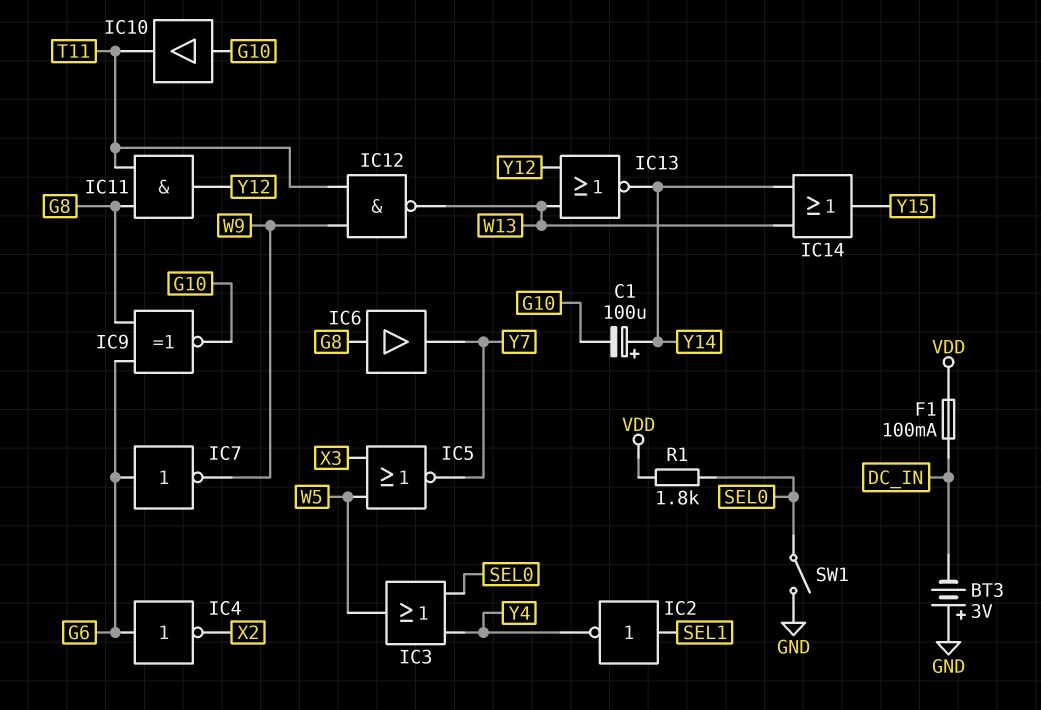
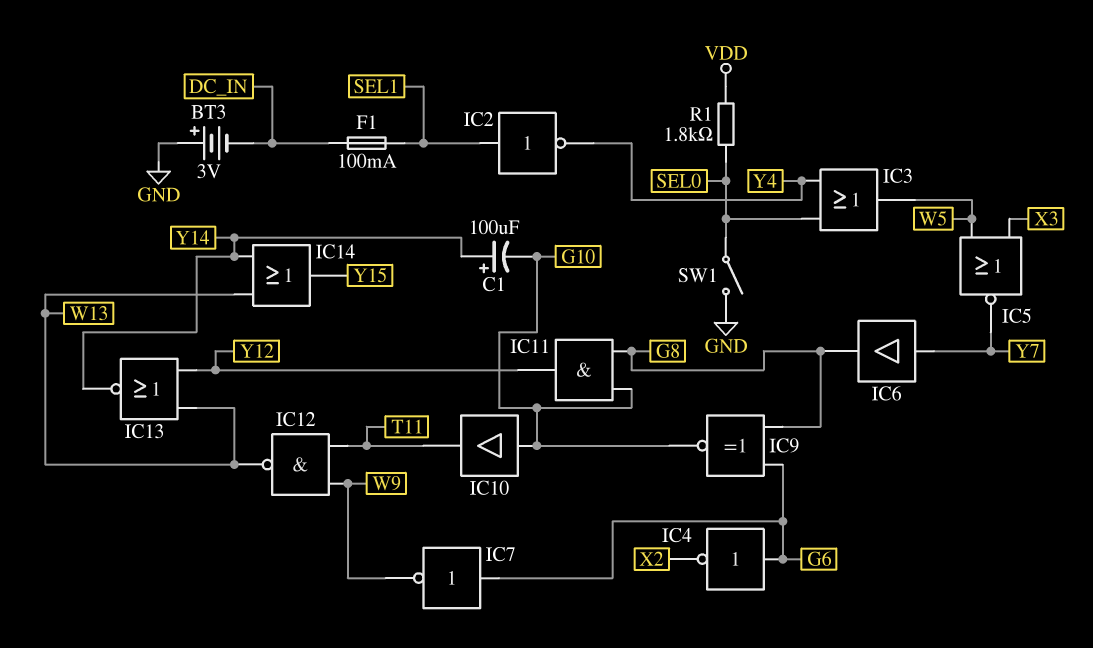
F1: 100mA (DC_IN, VDD) -> 100mA (DC_IN, SEL1)
IC6: buffer (in G8, out Y7) -> buffer (in Y7, out G8)
IC11: AND (in G8, in T11, out Y12) -> AND (in G8, in G10, out Y12)

